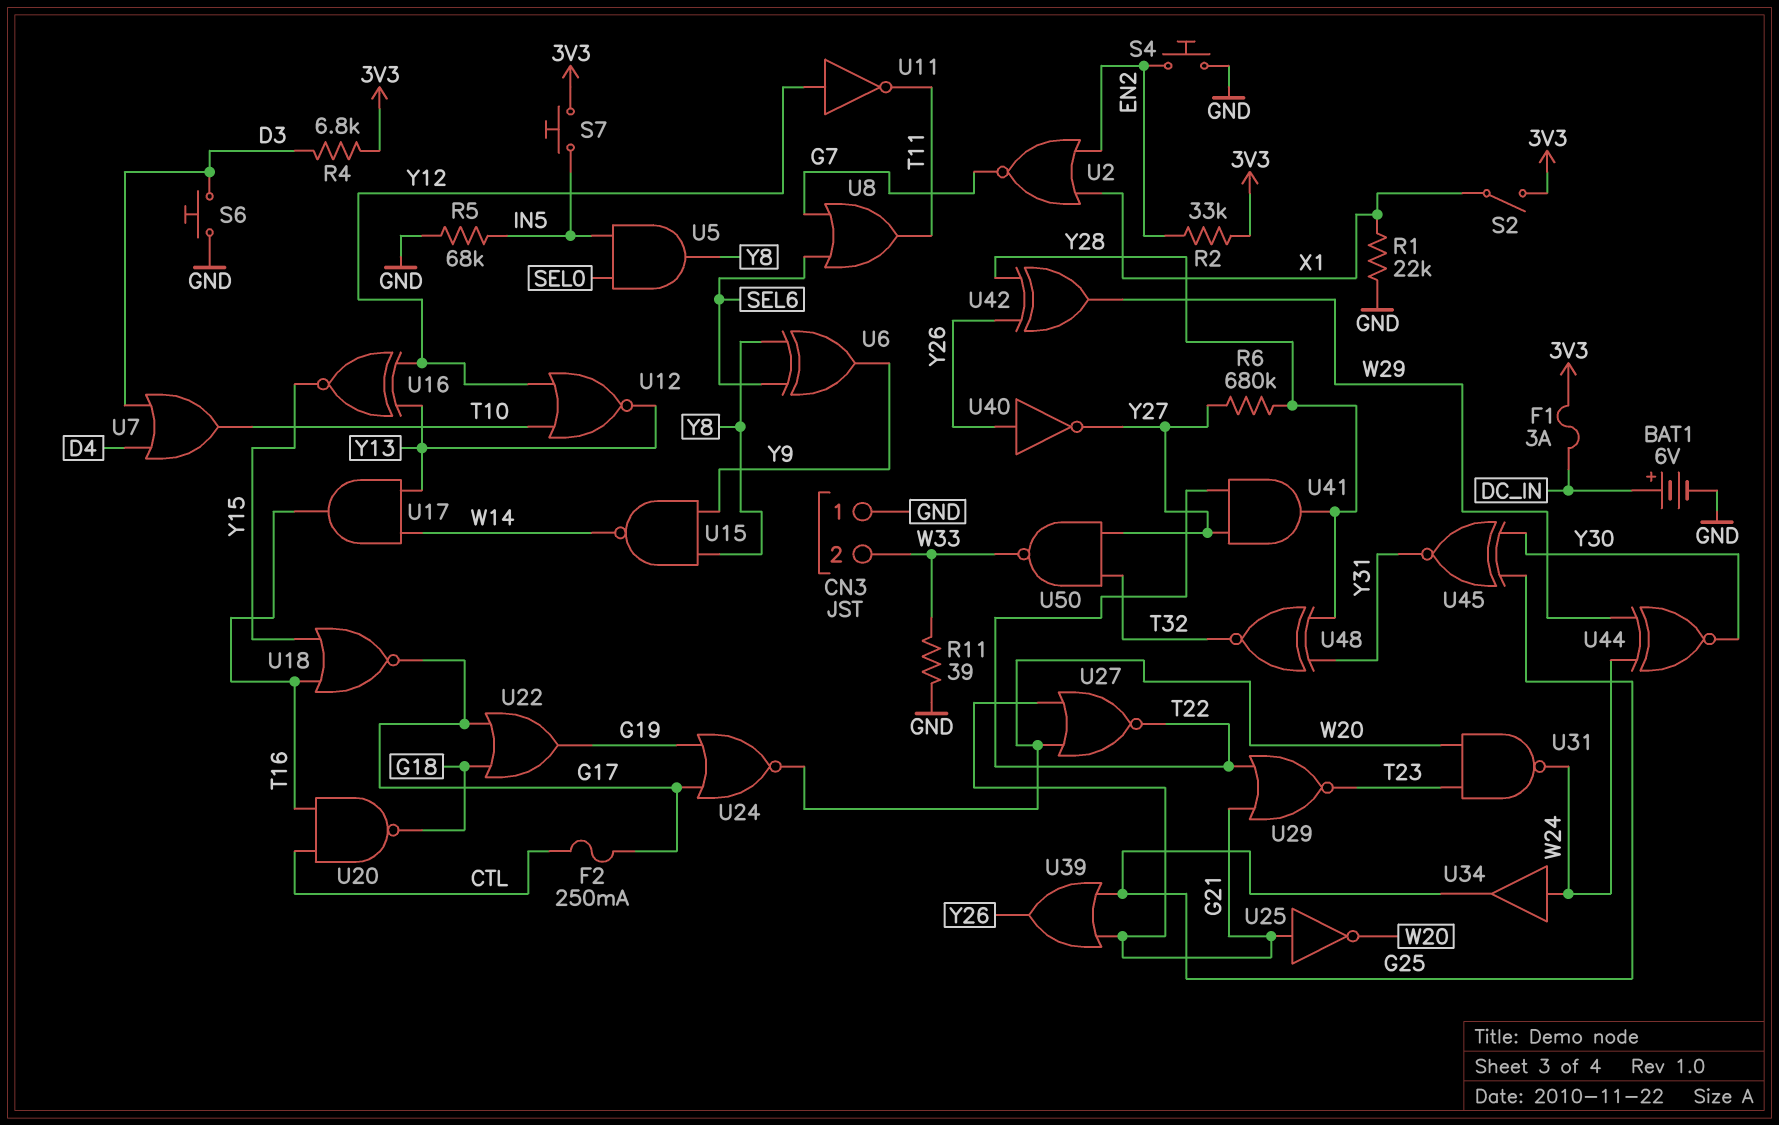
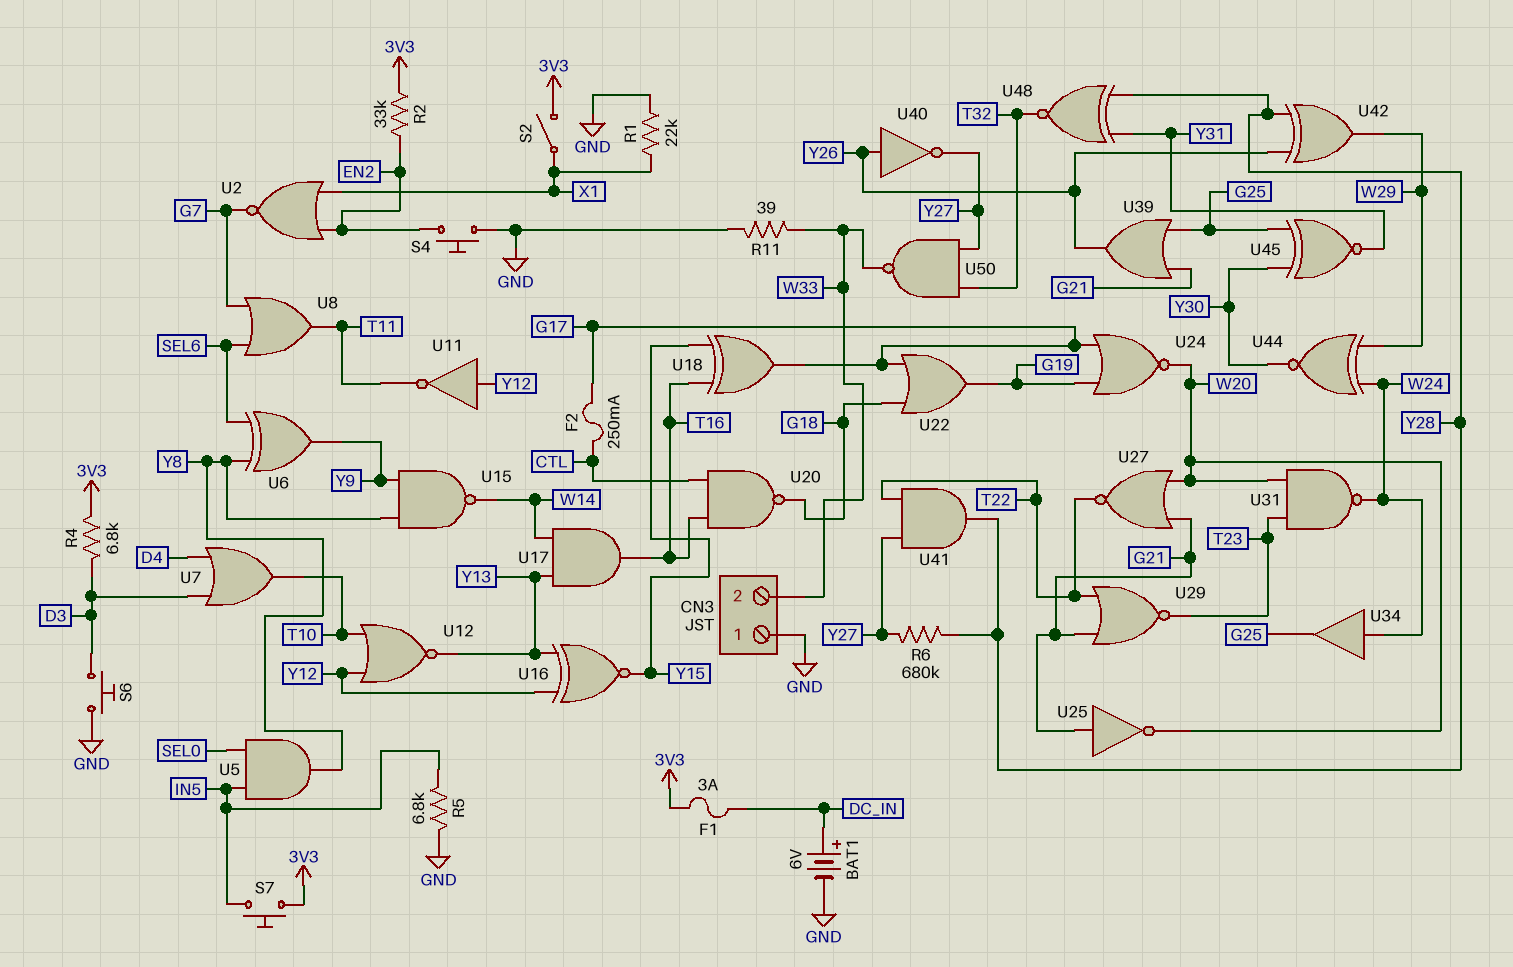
R5: 68k (GND, IN5) -> 6.8k (GND, IN5)
U18: NOR (in T16, in Y15, out G17) -> XOR (in T16, in Y15, out G17)

